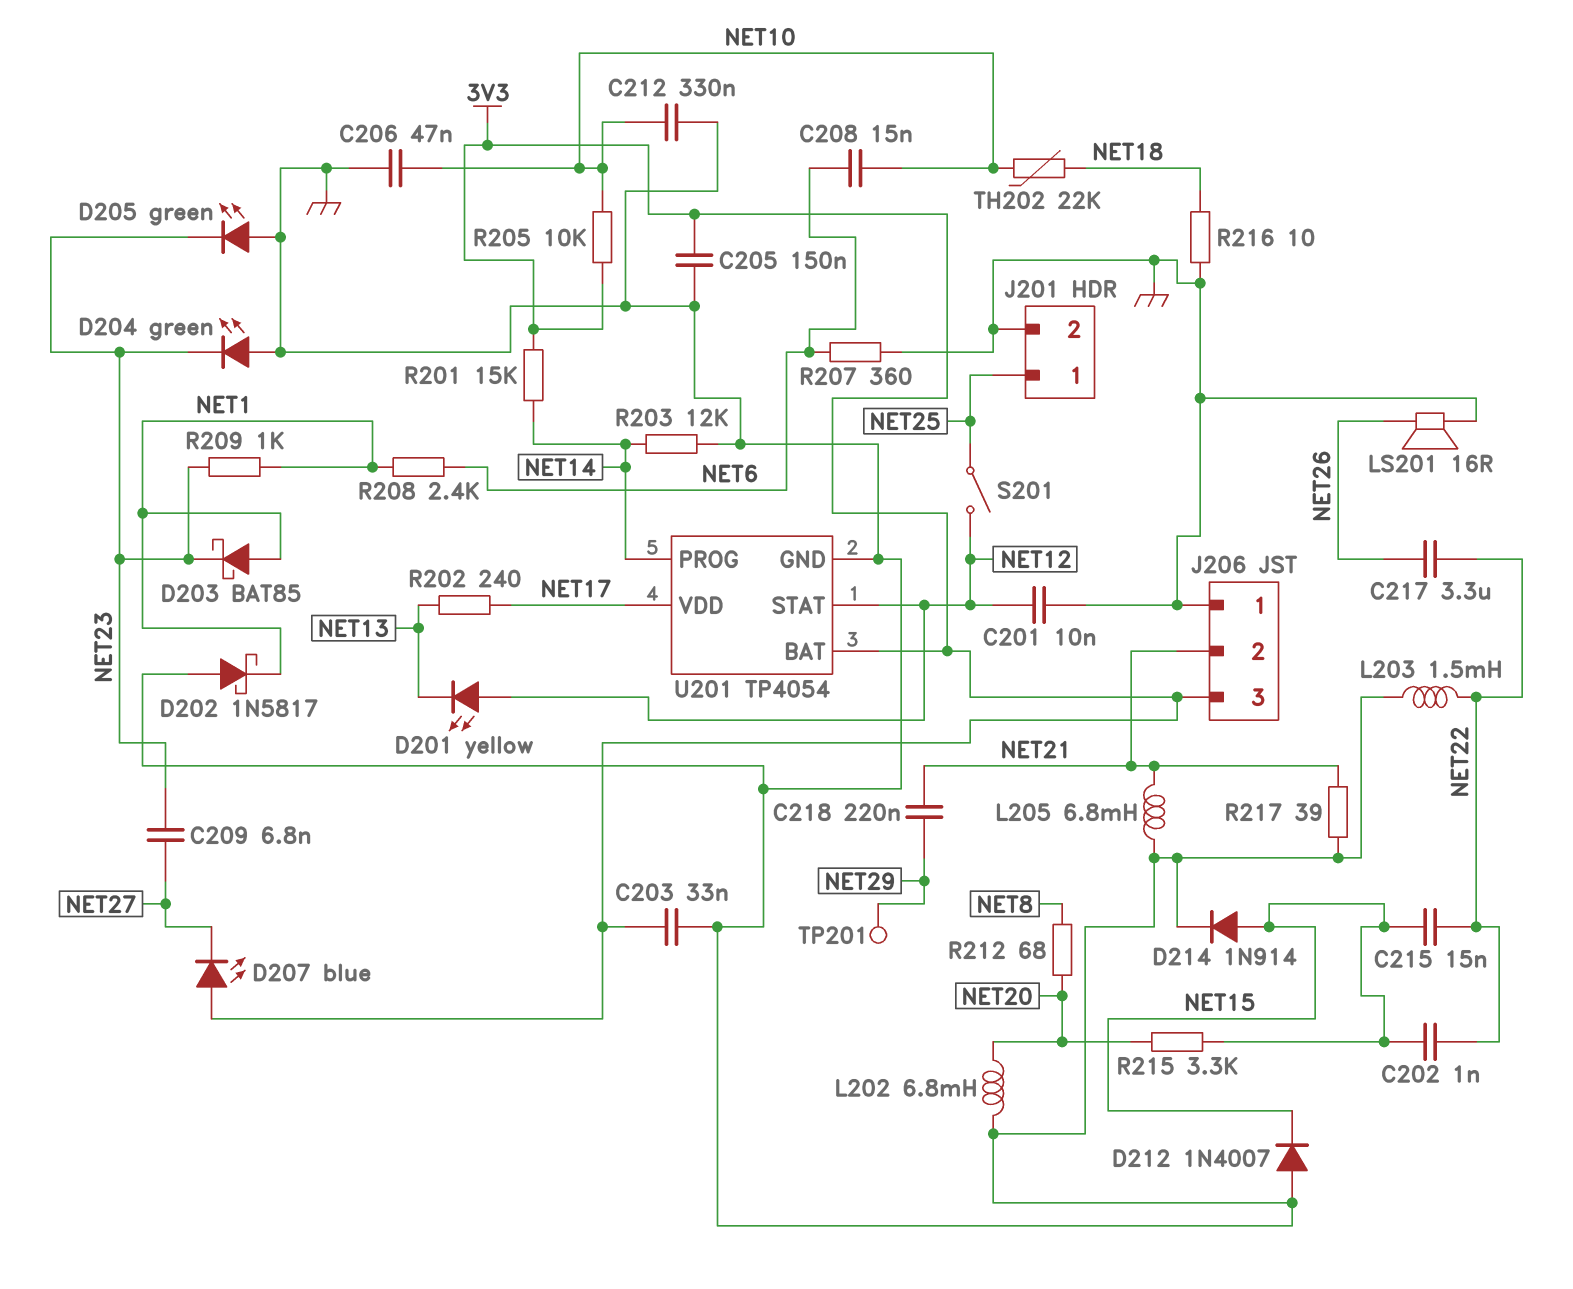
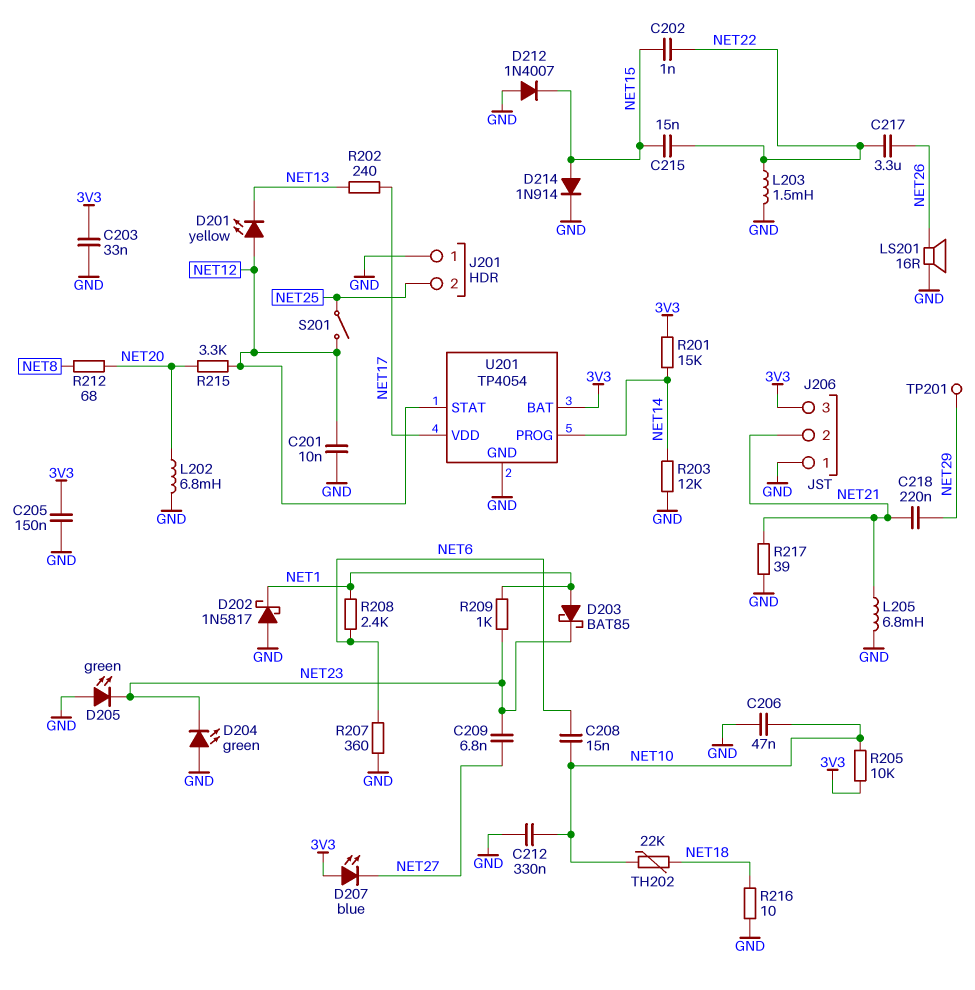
J201 pin 1: NET25 -> GND
J201 pin 2: GND -> NET25
R215: 3.3k (NET15, NET20) -> 3.3k (NET12, NET20)

